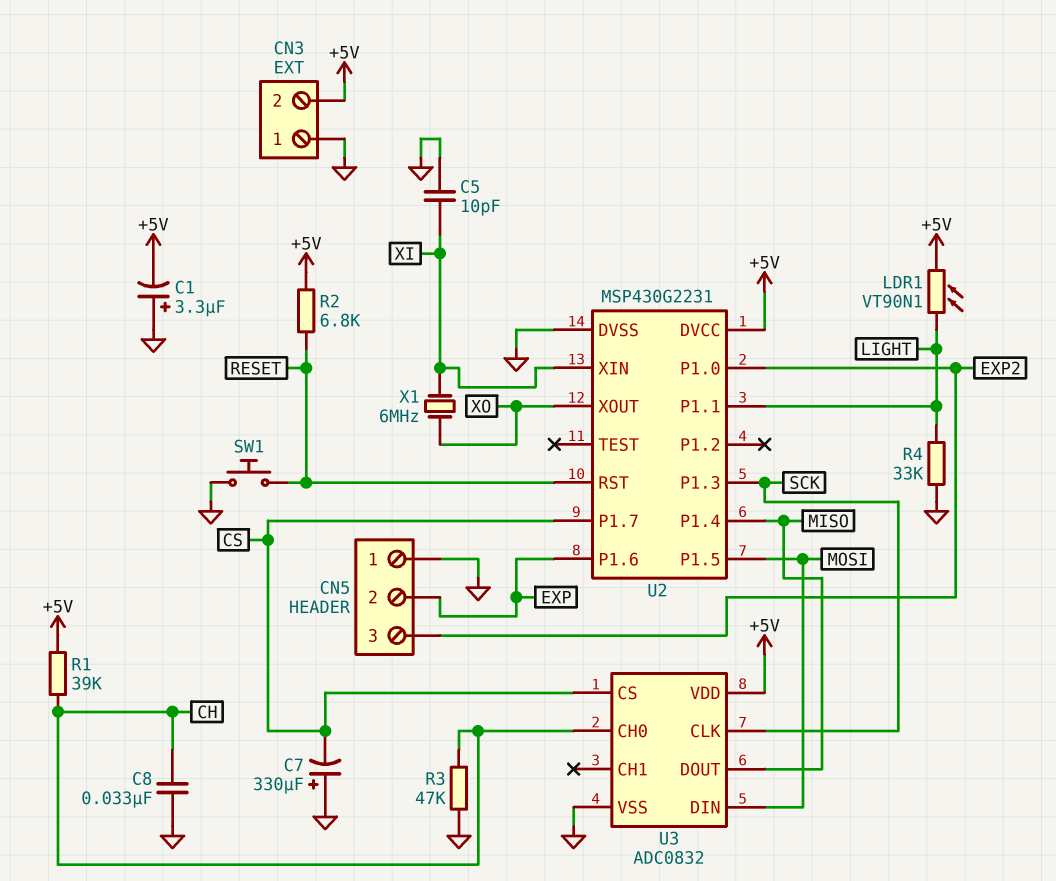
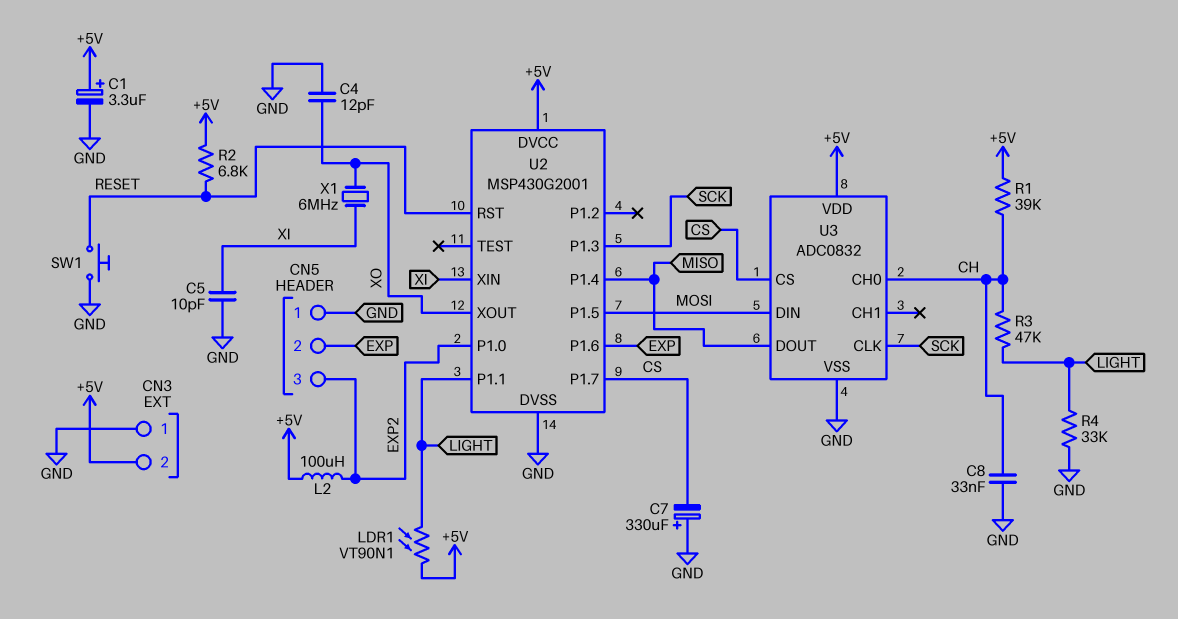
C1: 3.3uF (plus GND, minus +5V) -> 3.3uF (plus +5V, minus GND)
C4: none -> 12pF (GND, XO)
L2: none -> 100uH (+5V, EXP2)
R3: 47k (CH, GND) -> 47k (CH, LIGHT)
U2: MSP430G2231 -> MSP430G2001

